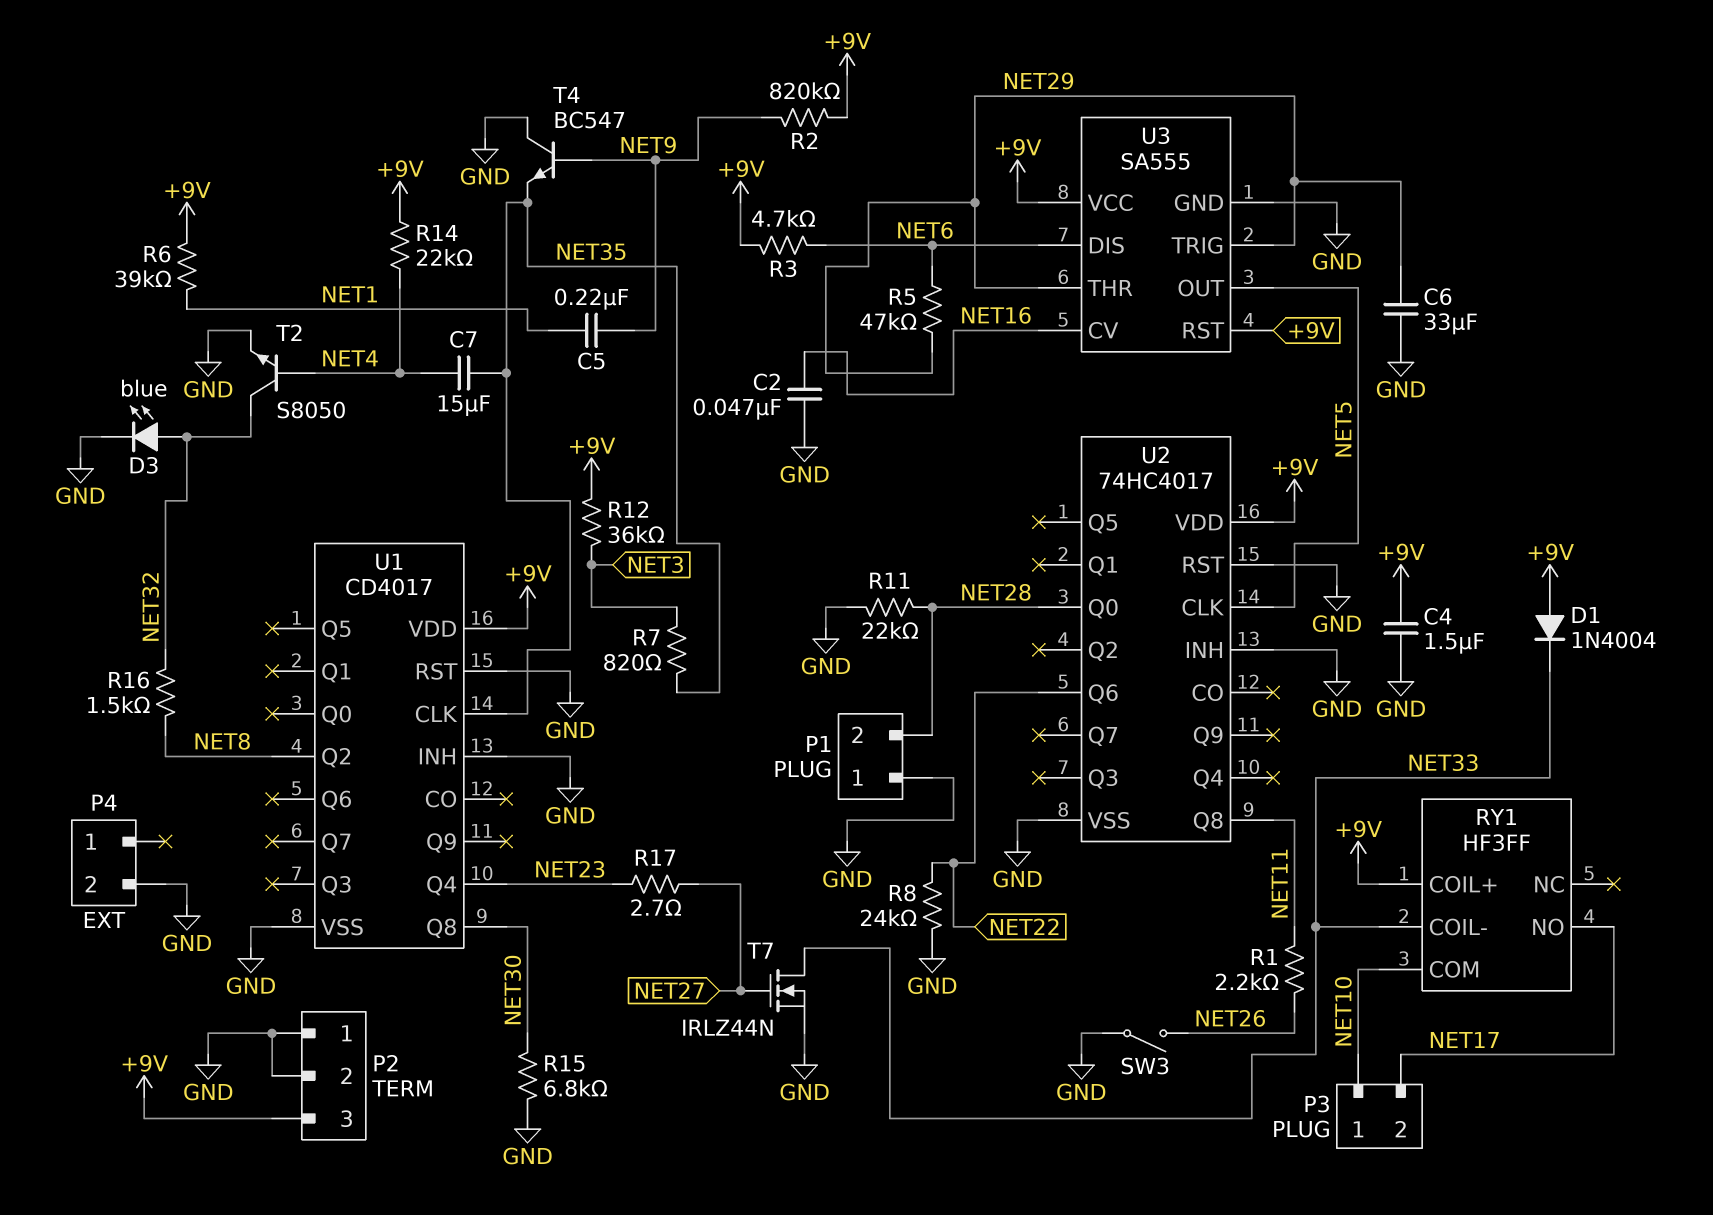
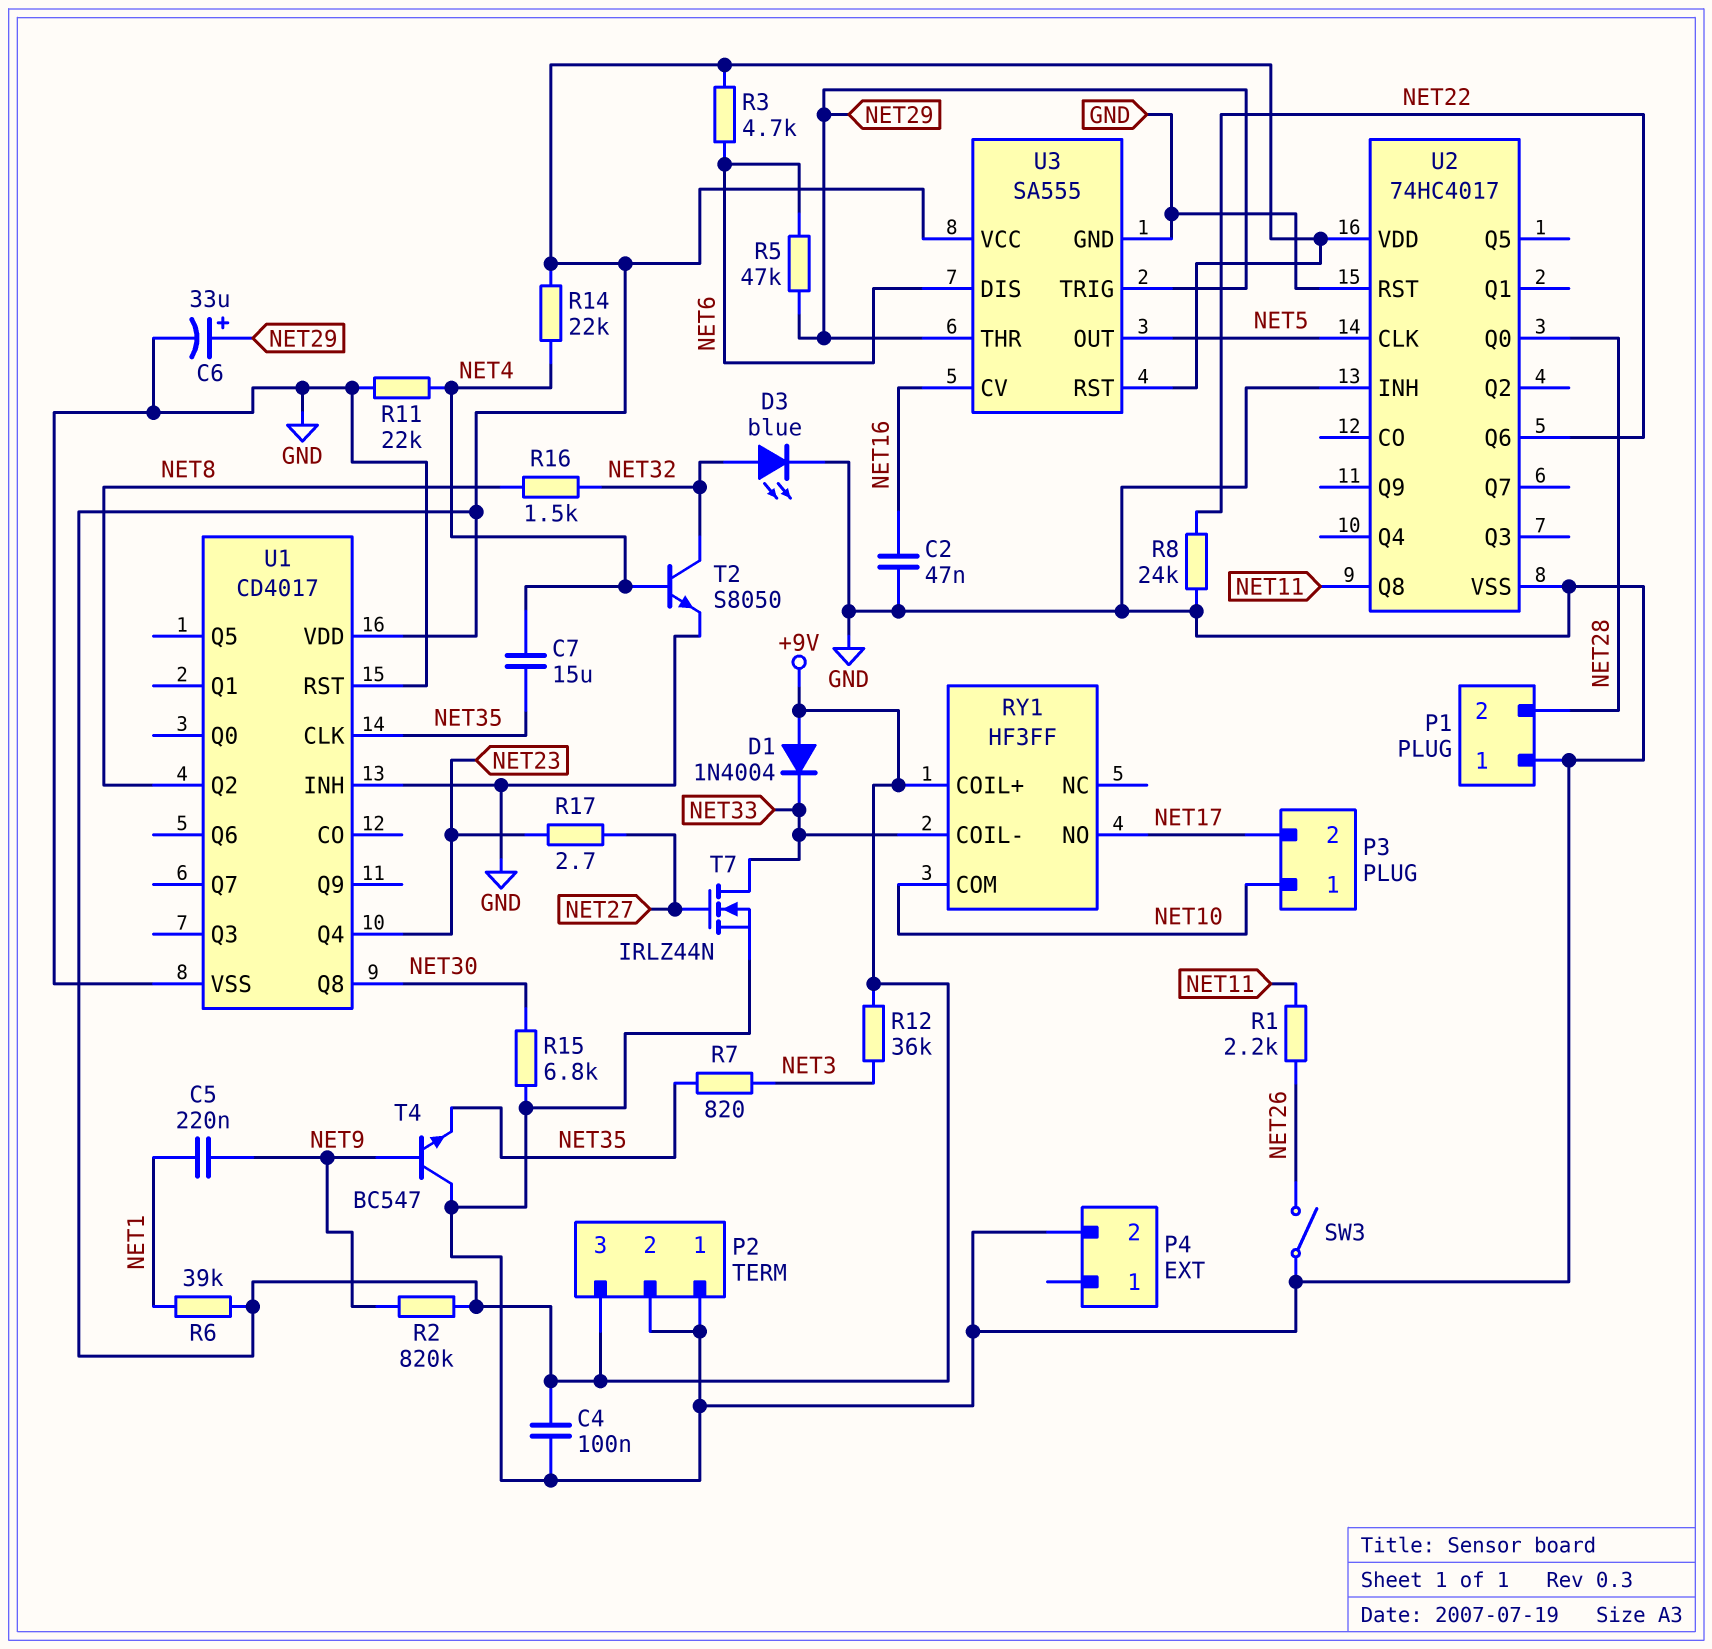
C4: 1.5uF (+9V, GND) -> 100nF (+9V, GND)
C6: 33uF (GND, NET29) -> 33uF (plus NET29, minus GND)
R11: 22k (GND, NET28) -> 22k (GND, NET4)

